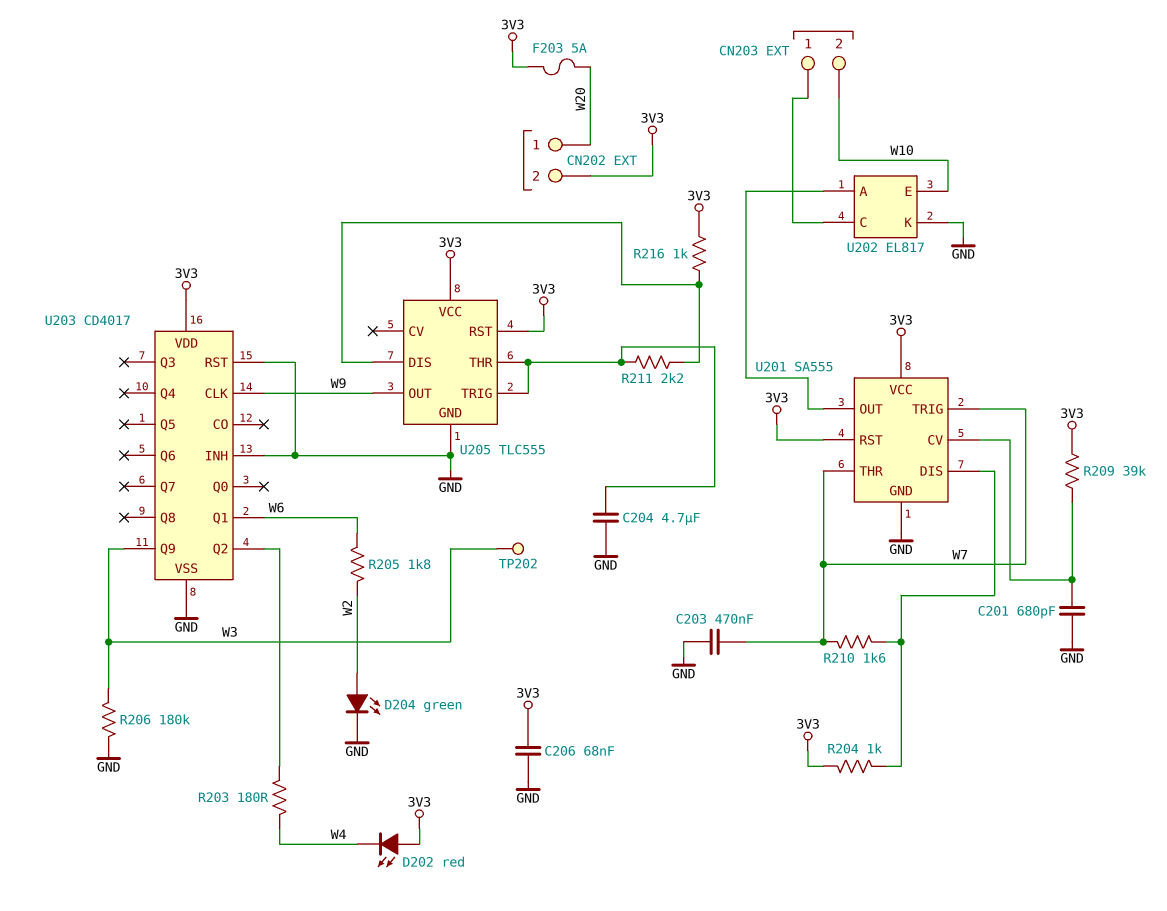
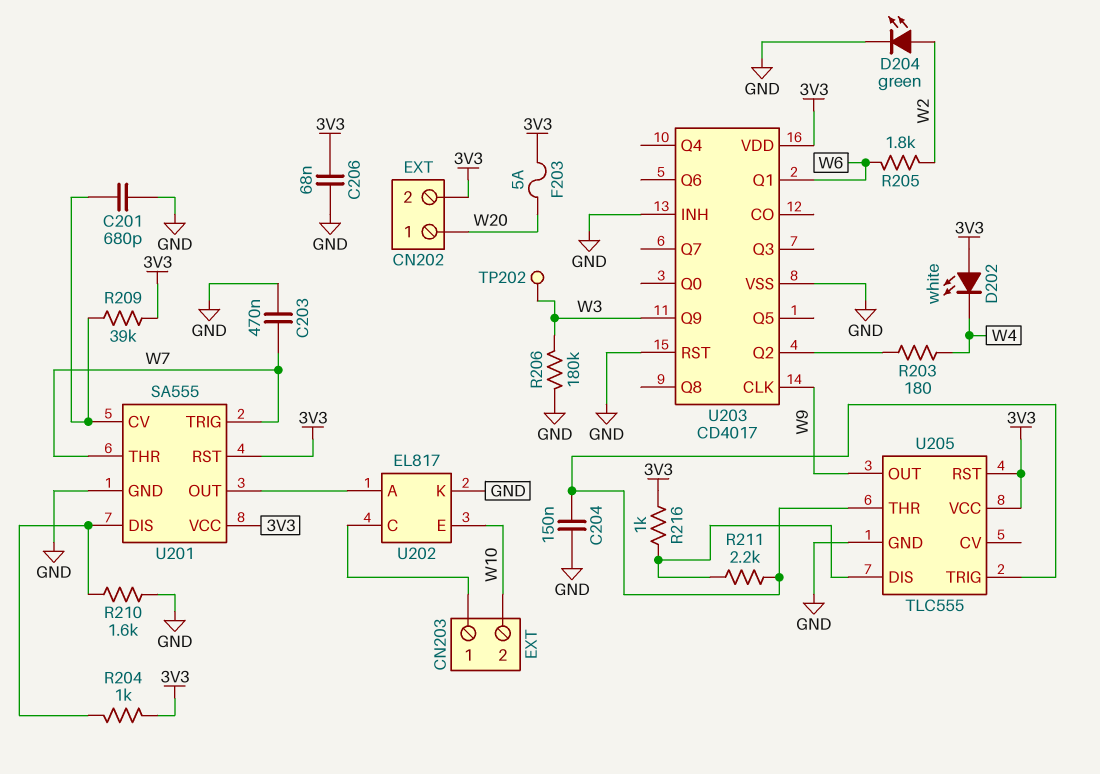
C204: 4.7uF (GND, U205/THR) -> 150nF (GND, U205/THR)
D202: LED red (A 3V3, K W4) -> LED white (A 3V3, K W4)
R210: 1.6k (U201/DIS, W7) -> 1.6k (GND, U201/DIS)

